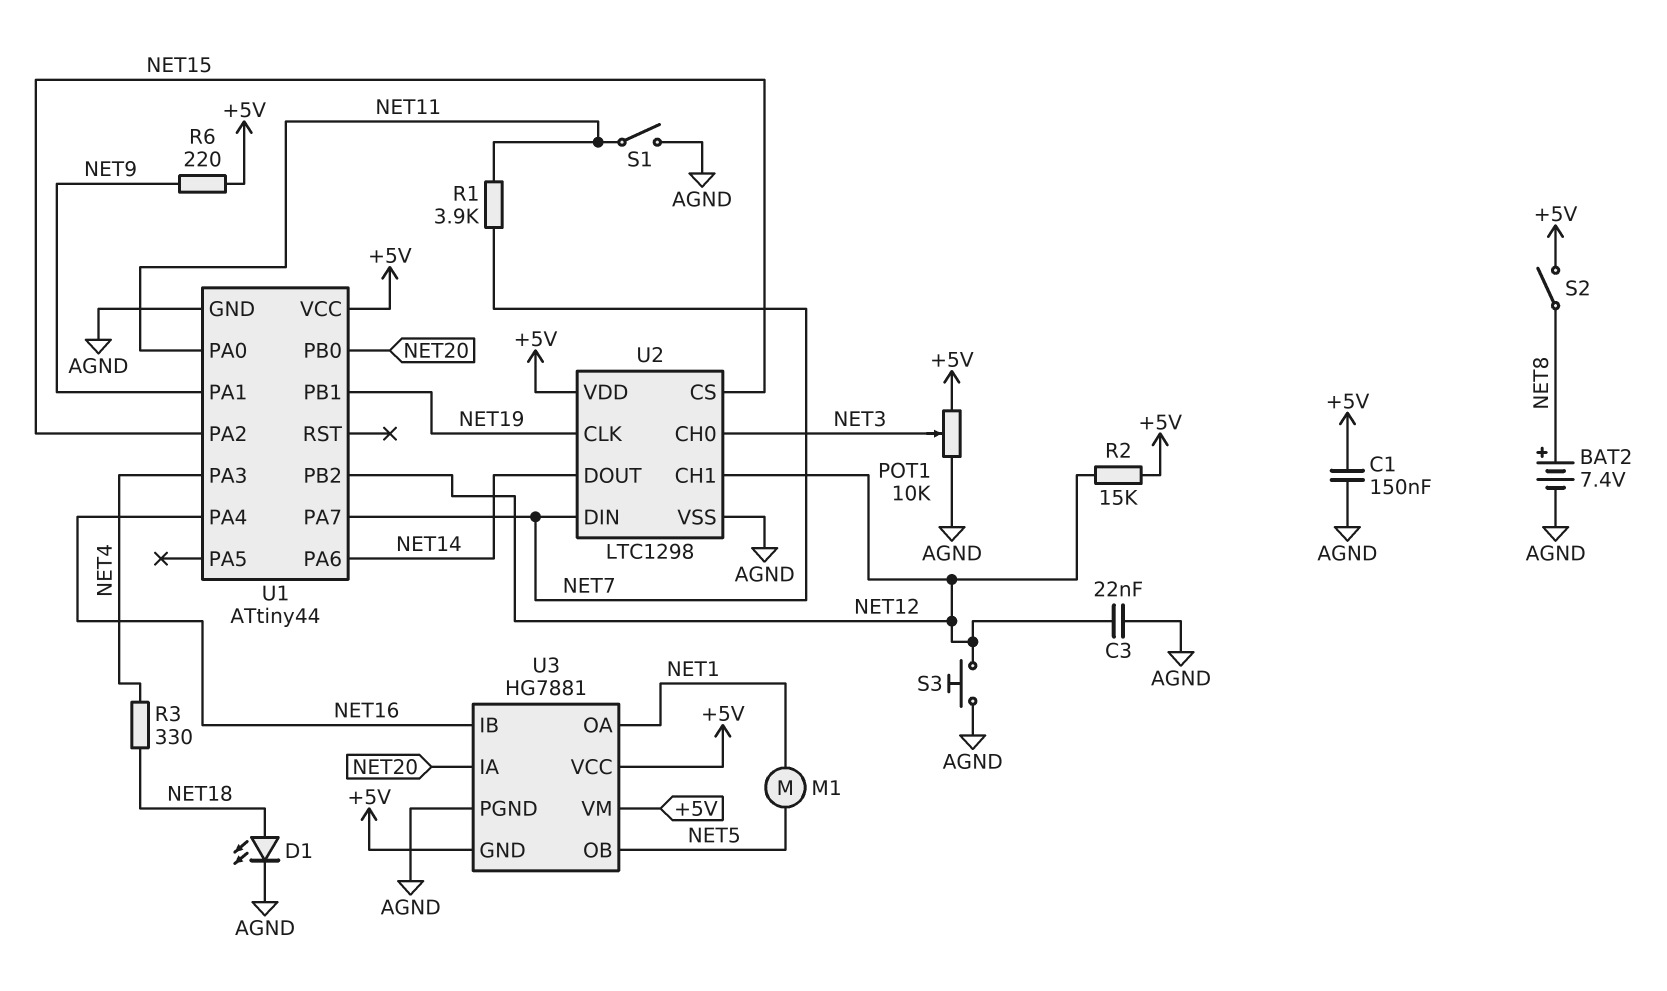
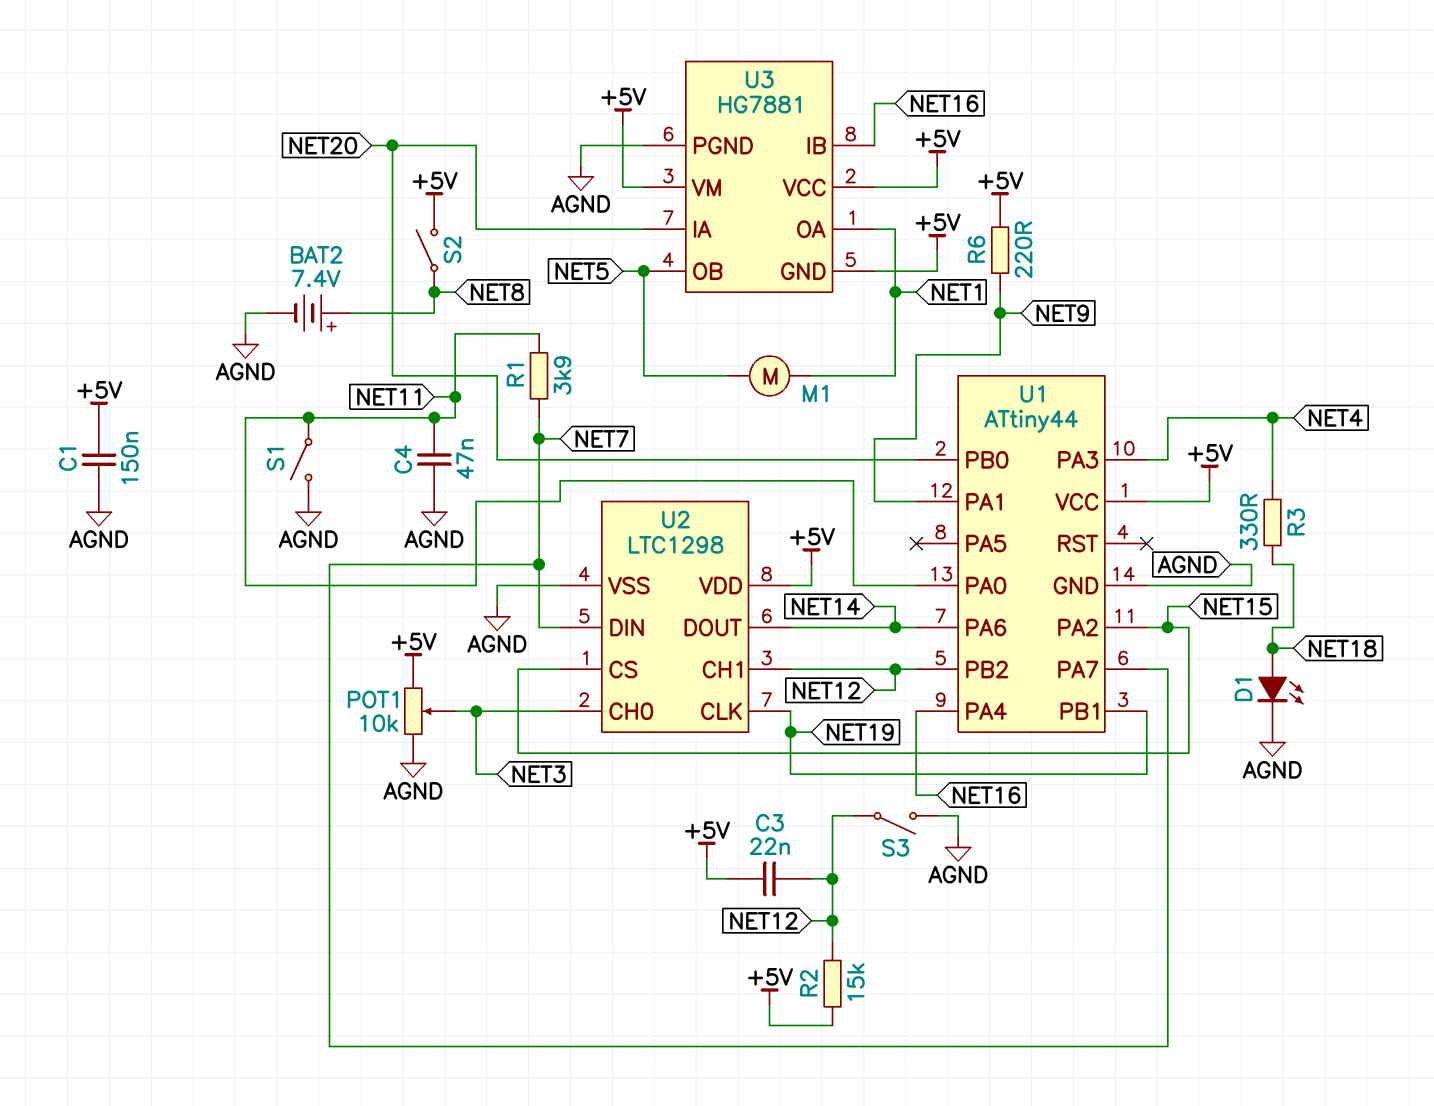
C3: 22nF (AGND, NET12) -> 22nF (+5V, NET12)
C4: none -> 47nF (AGND, NET11)
S3: button (AGND, NET12) -> switch (AGND, NET12)

